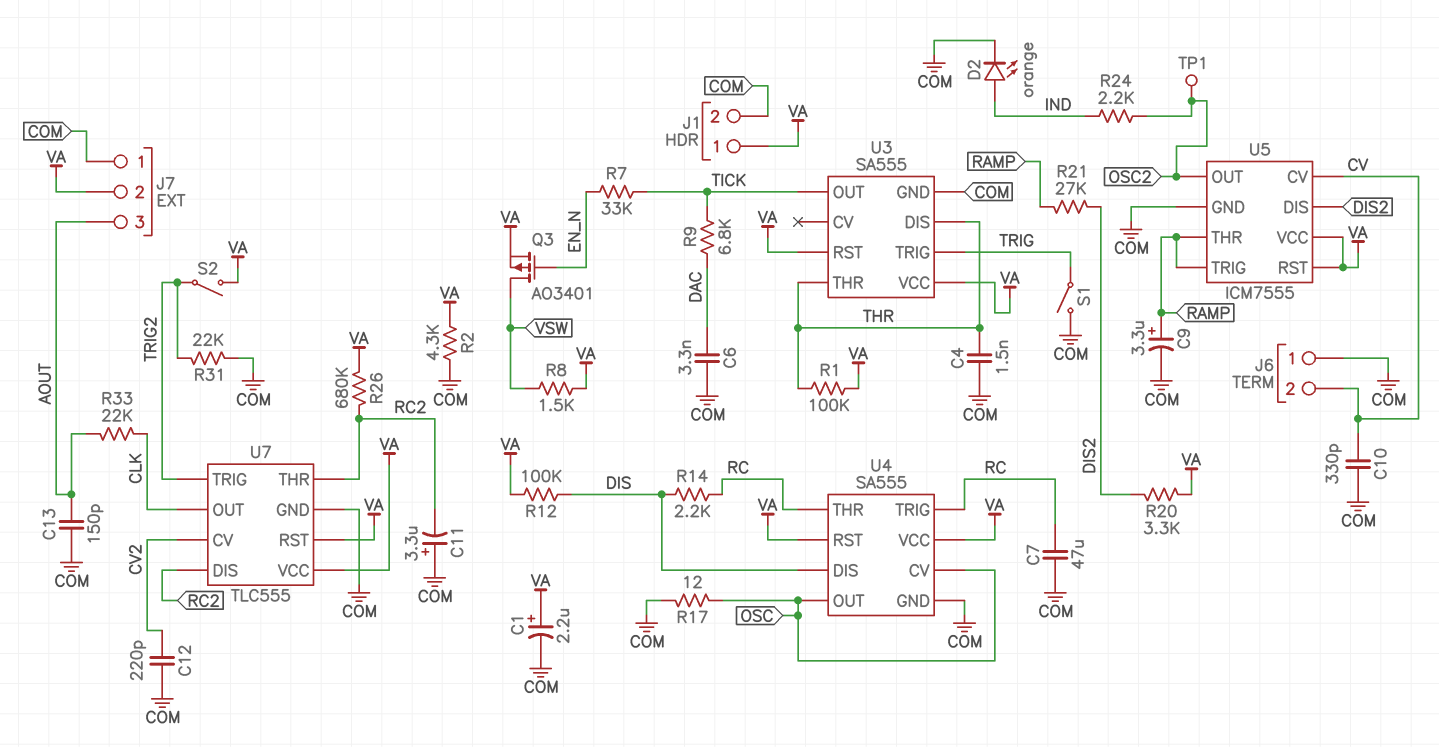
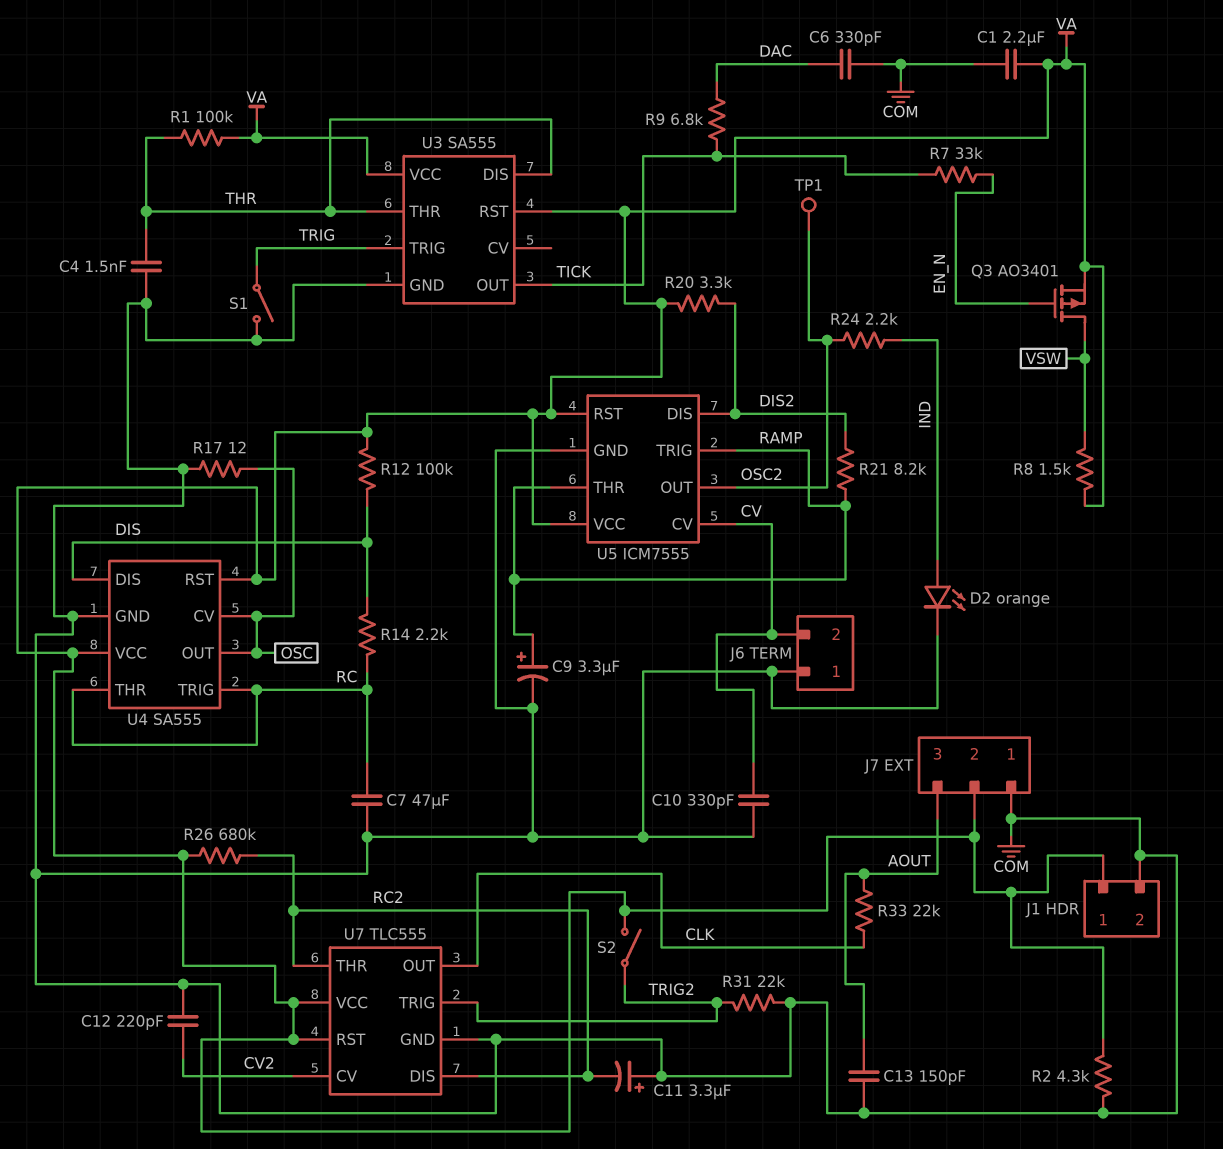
C1: 2.2uF (plus VA, minus COM) -> 2.2uF (COM, VA)
C6: 3.3nF (COM, DAC) -> 330pF (COM, DAC)
R21: 27k (DIS2, RAMP) -> 8.2k (DIS2, RAMP)

